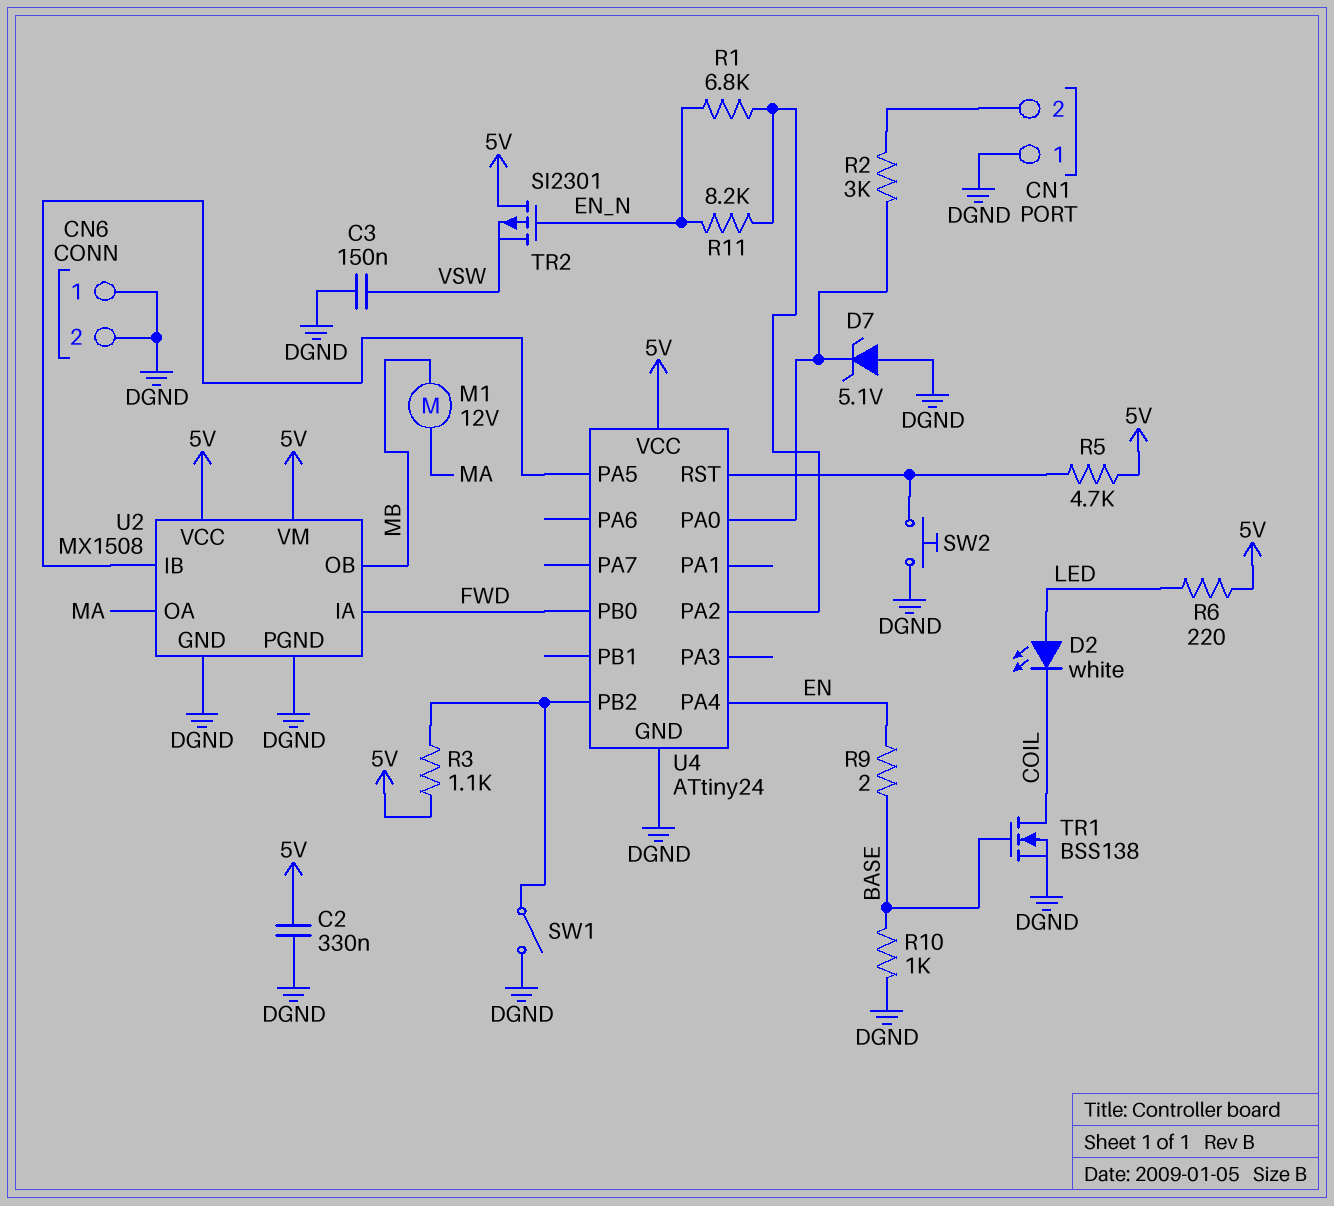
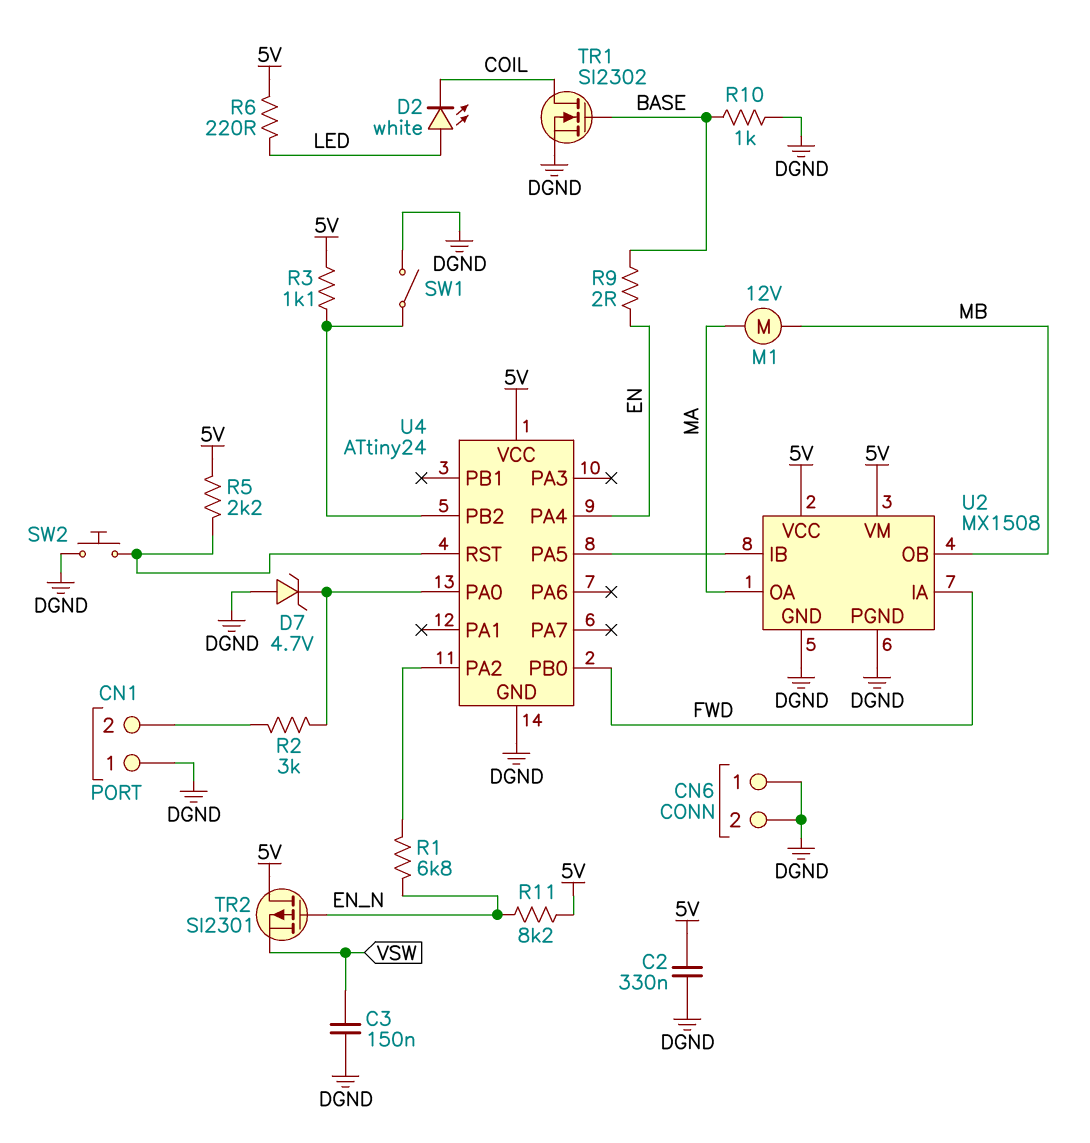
D7: zener 5.1V (A DGND, K U4/PA0) -> zener 4.7V (A DGND, K U4/PA0)
R5: 4.7k (5V, U4/RST) -> 2.2k (5V, U4/RST)
R11: 8.2k (EN_N, U4/PA2) -> 8.2k (5V, EN_N)
TR1: NMOS BSS138 (G BASE, D COIL, S DGND) -> NMOS SI2302 (G BASE, D COIL, S DGND)

